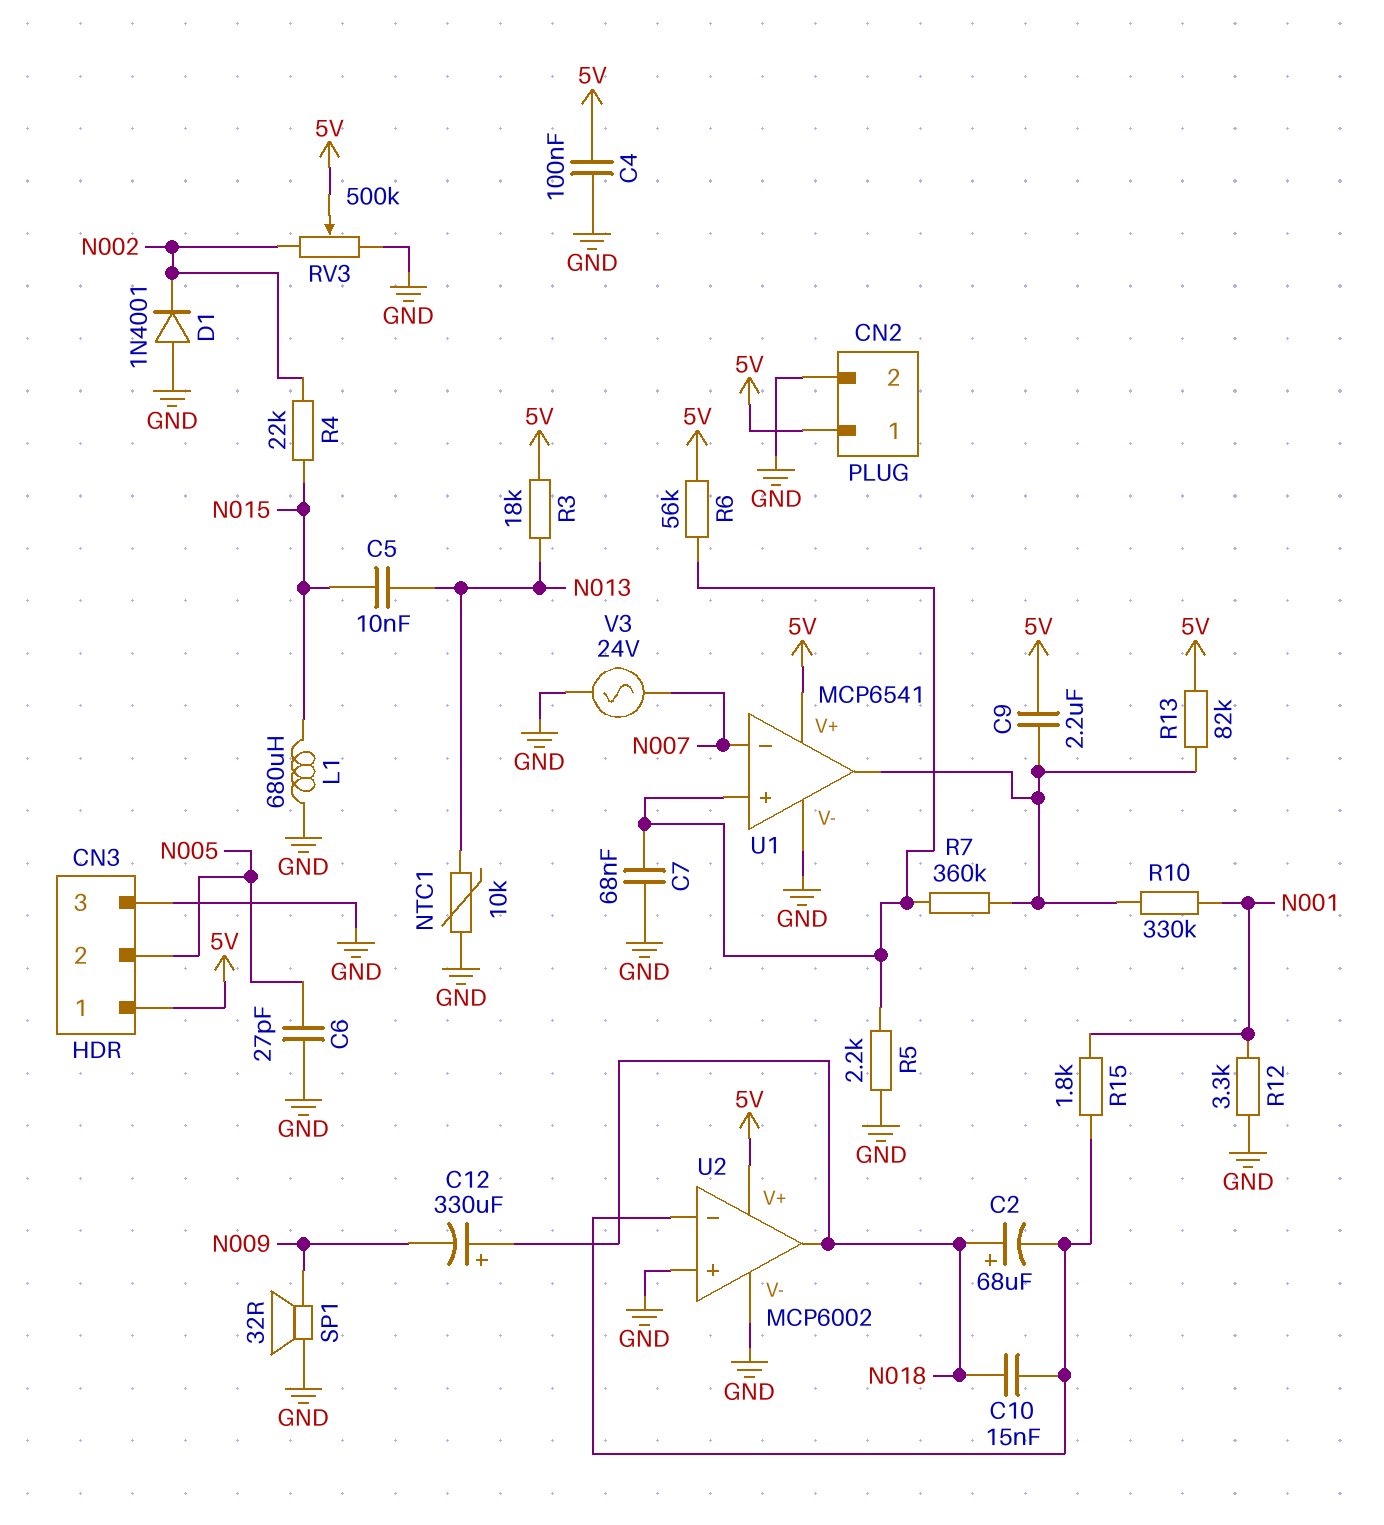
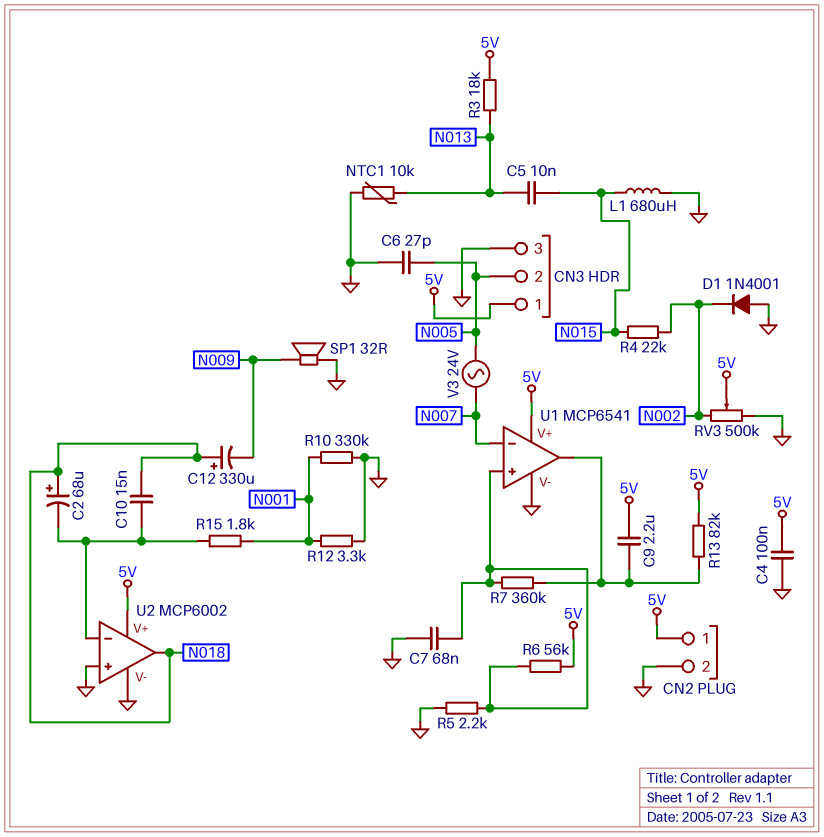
R10: 330k (N001, U1/out) -> 330k (GND, N001)
V3: AC 24V (GND, N007) -> AC 24V (N005, N007)

